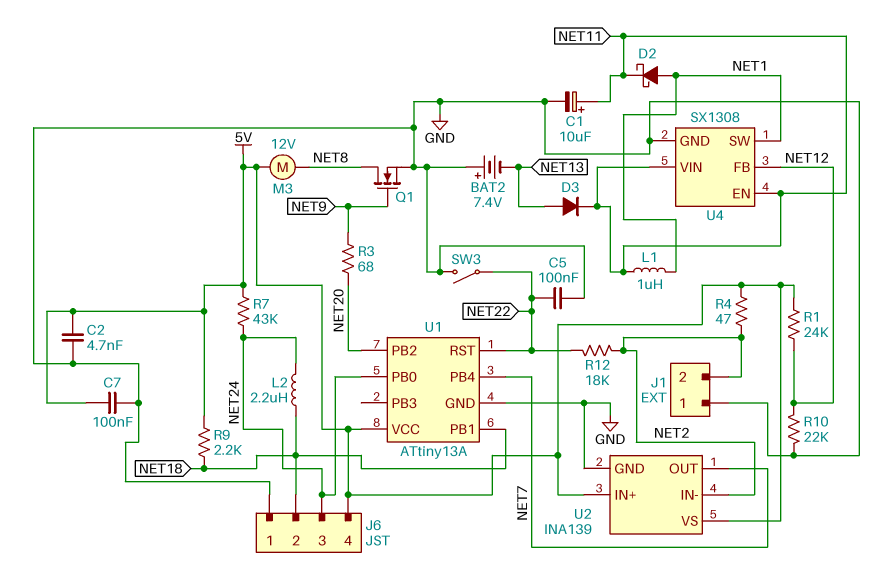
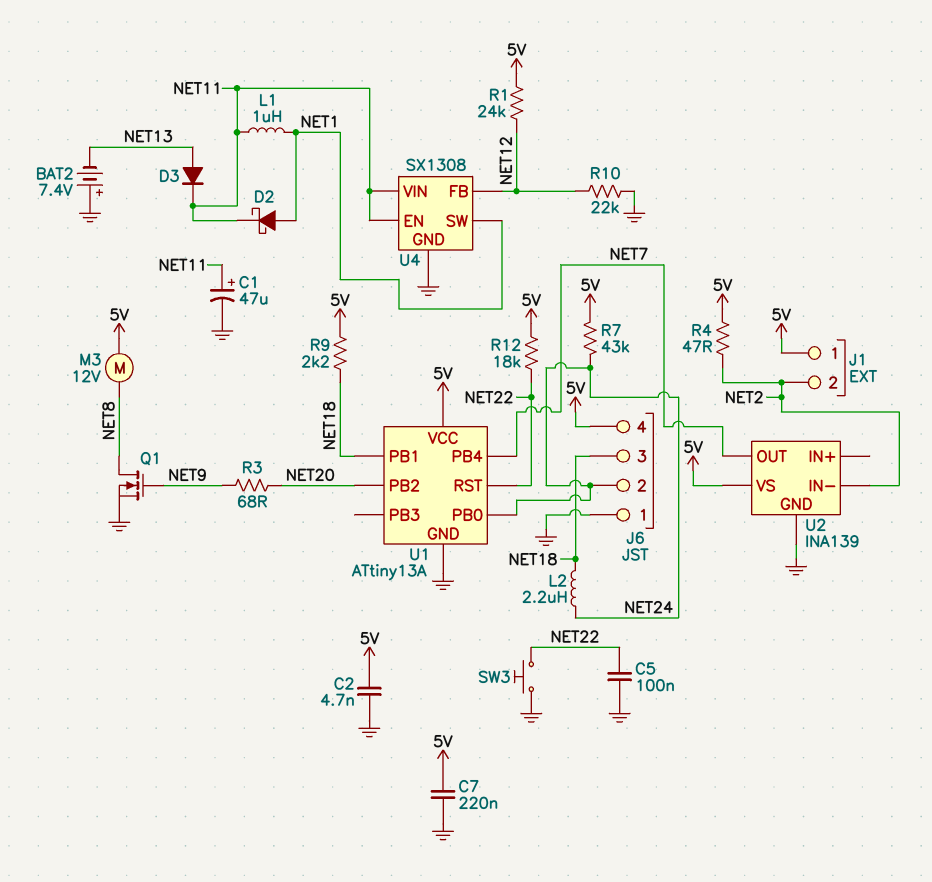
C1: 10uF (plus NET11, minus GND) -> 47uF (plus NET11, minus GND)
C7: 100nF (5V, GND) -> 220nF (5V, GND)
J1 pin 1: GND -> 5V
J6 pin 2: NET18 -> NET24
J6 pin 3: NET24 -> NET18
R12: 18k (NET2, NET22) -> 18k (5V, NET22)
SW3: switch (GND, NET22) -> button (GND, NET22)
U2 pin IN+: 5V -> none

